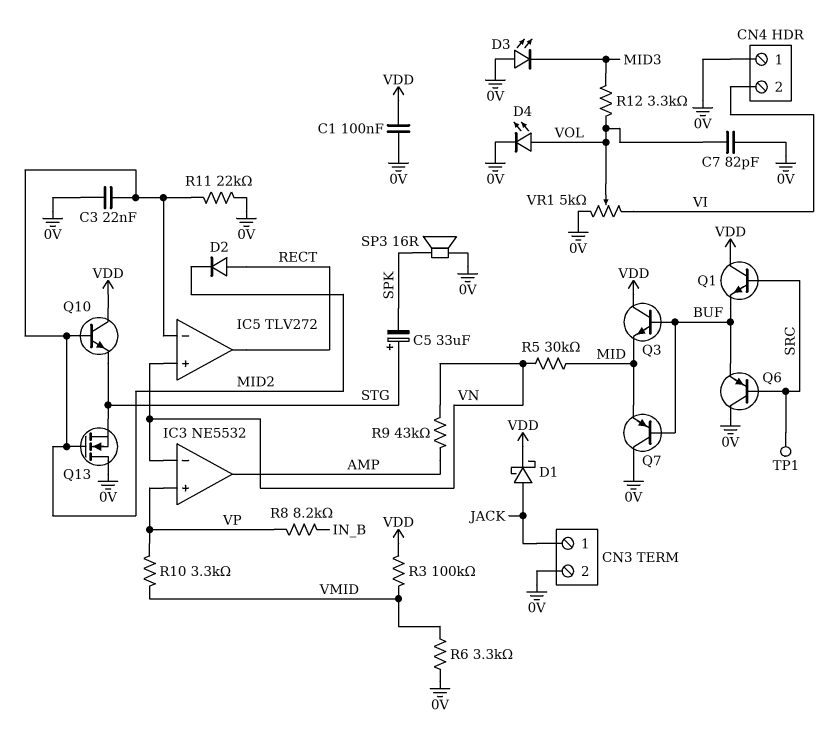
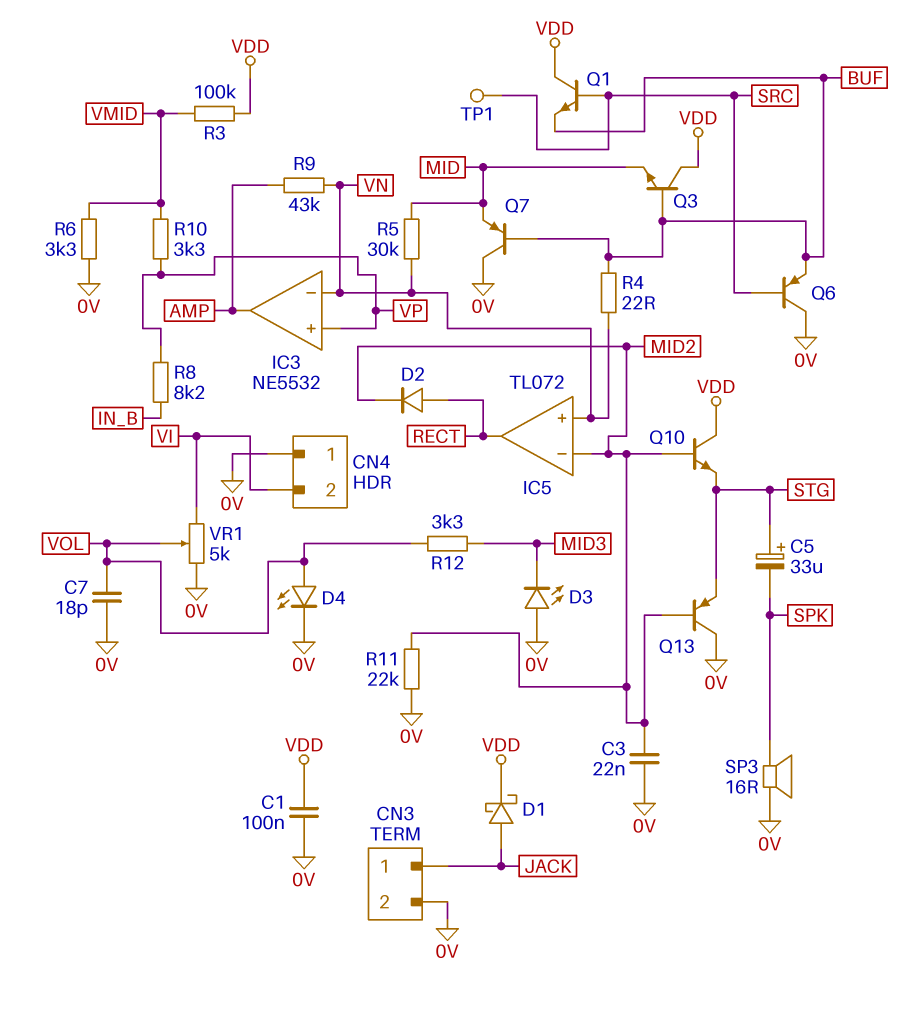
C7: 82pF (0V, VOL) -> 18pF (0V, VOL)
IC5: TLV272 -> TL072
Q13: NMOS (G MID2, D 0V, S STG) -> PNP (B MID2, C 0V, E STG)
R4: none -> 22 (BUF, VN)

